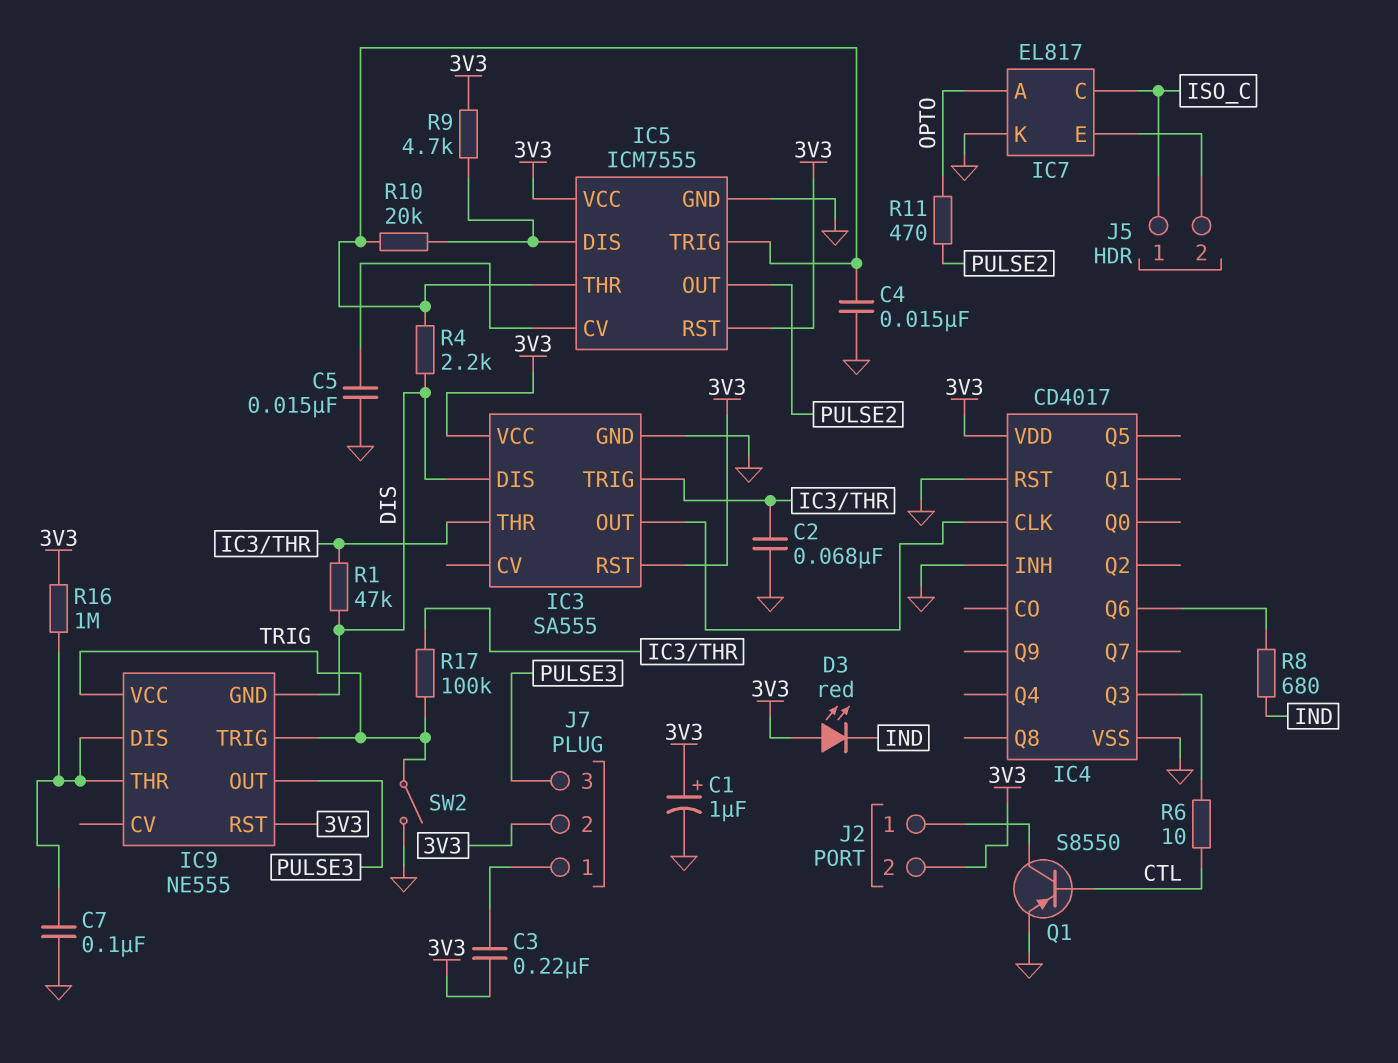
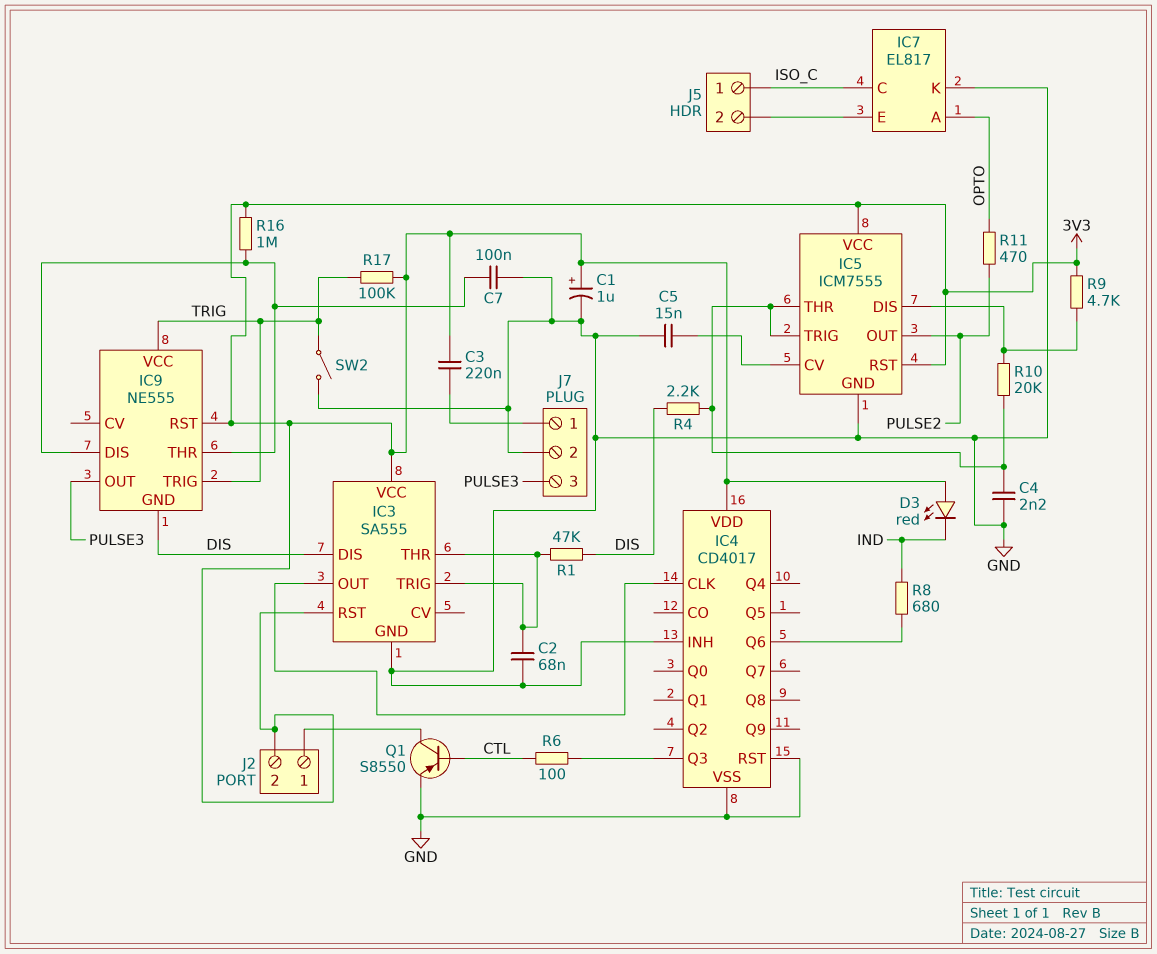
C4: 15nF (GND, IC5/THR) -> 2.2nF (GND, IC5/THR)
J7 pin 2: 3V3 -> GND
R6: 10 (CTL, IC4/Q3) -> 100 (CTL, IC4/Q3)
R17: 100k (IC3/THR, TRIG) -> 100k (3V3, TRIG)

